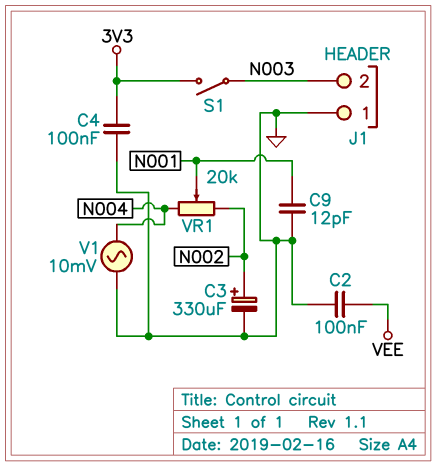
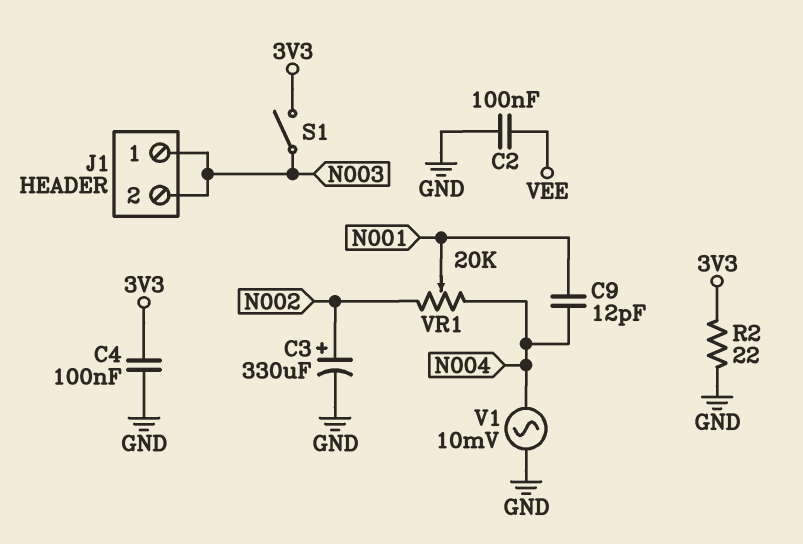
C9: 12pF (GND, N001) -> 12pF (N001, N004)
J1 pin 1: GND -> N003
R2: none -> 22 (3V3, GND)

